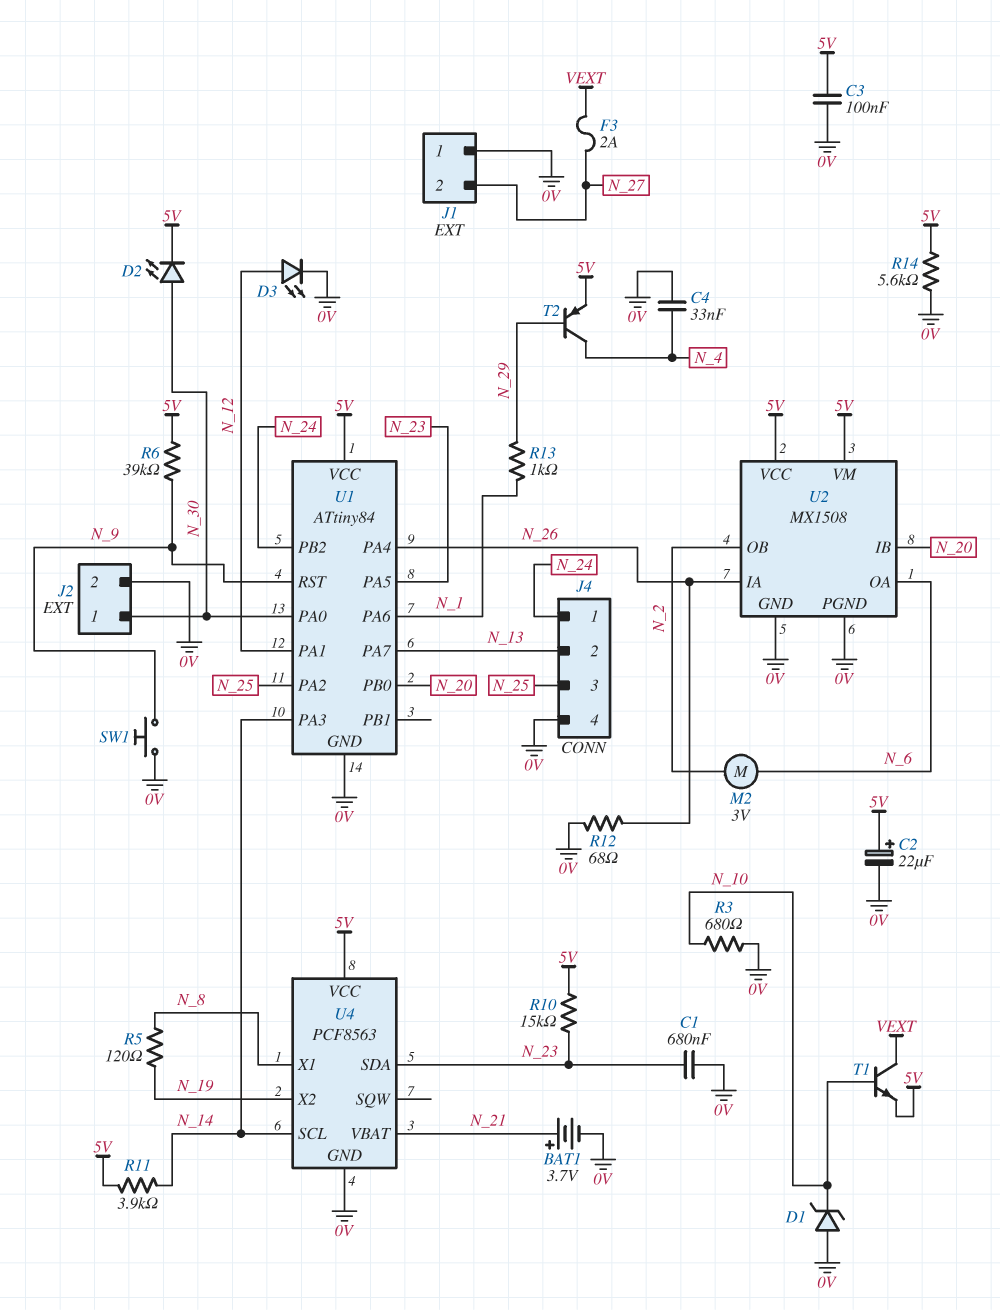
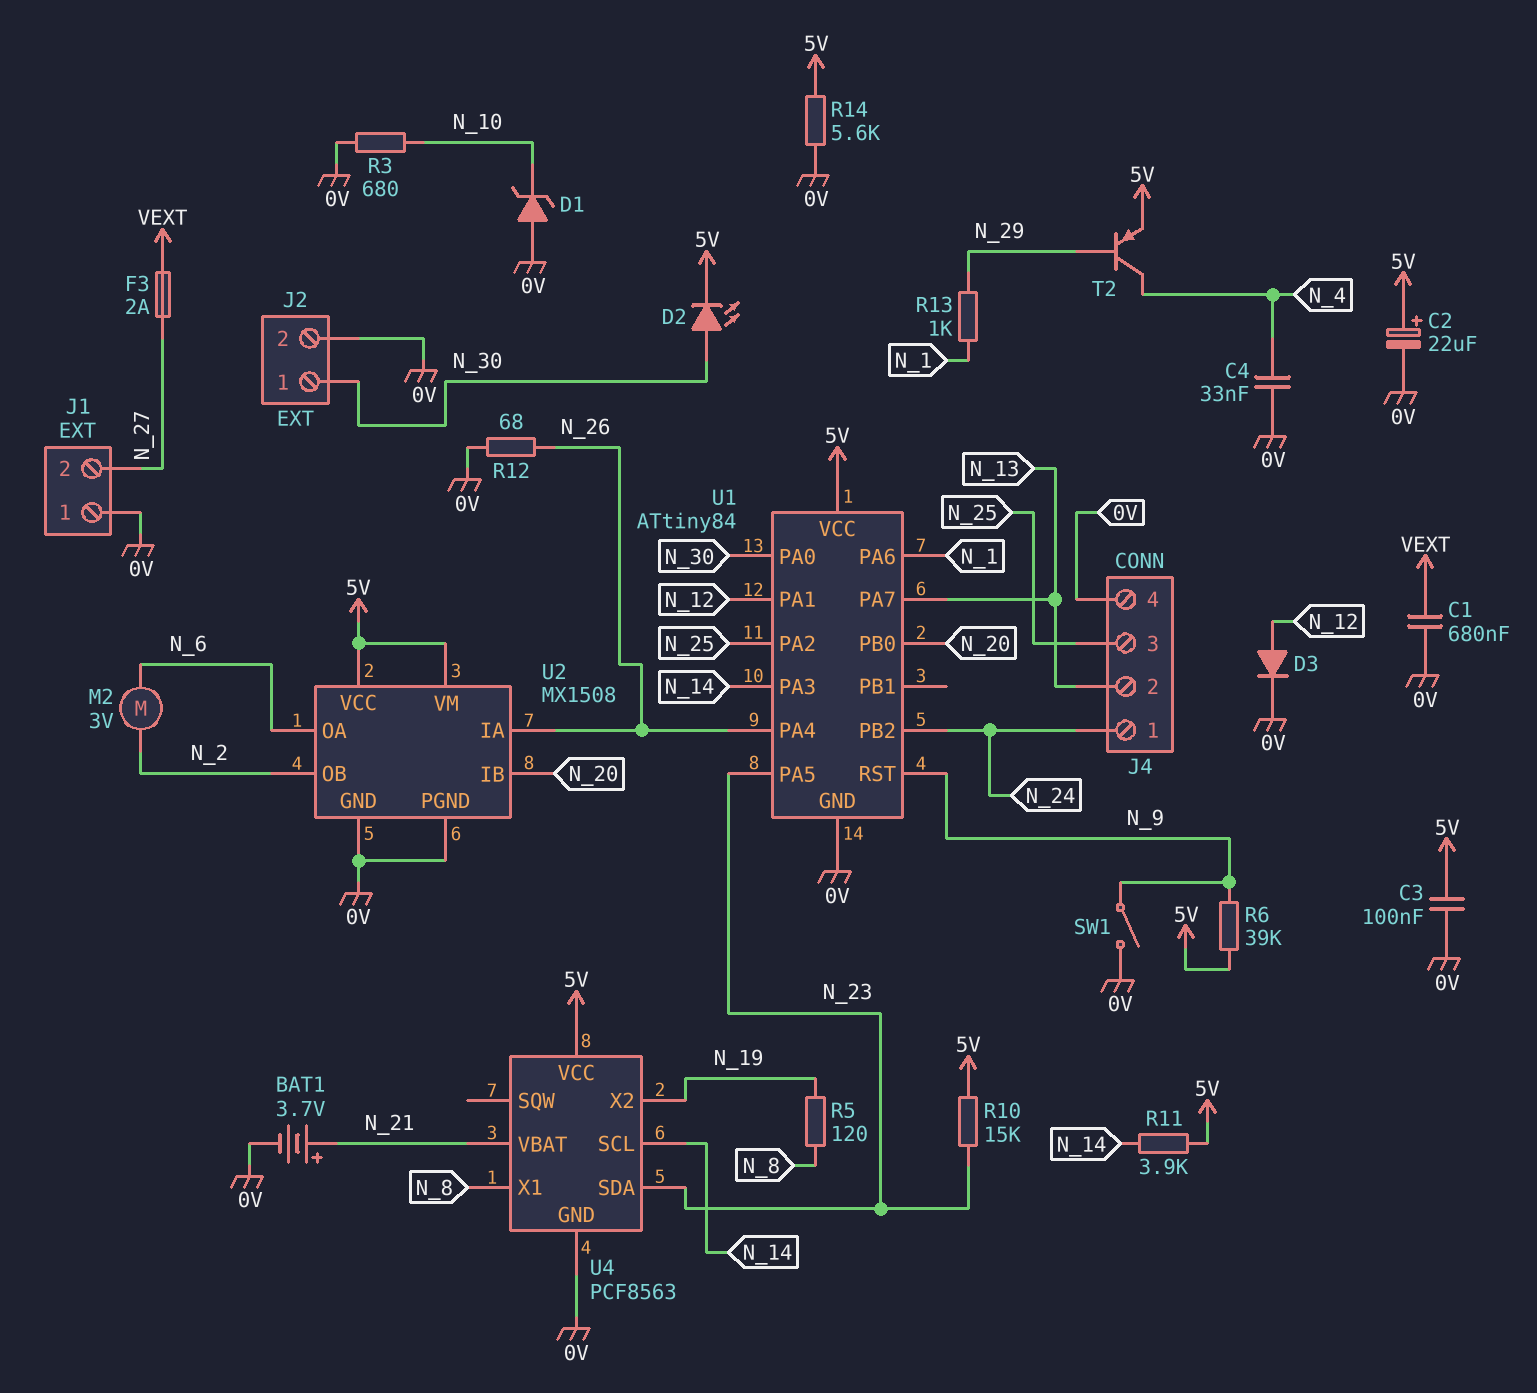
C1: 680nF (0V, N_23) -> 680nF (0V, VEXT)
D3: LED (A N_12, K 0V) -> diode (A N_12, K 0V)
SW1: button (0V, N_9) -> switch (0V, N_9)
T1: NPN (B N_10, C VEXT, E 5V) -> none

